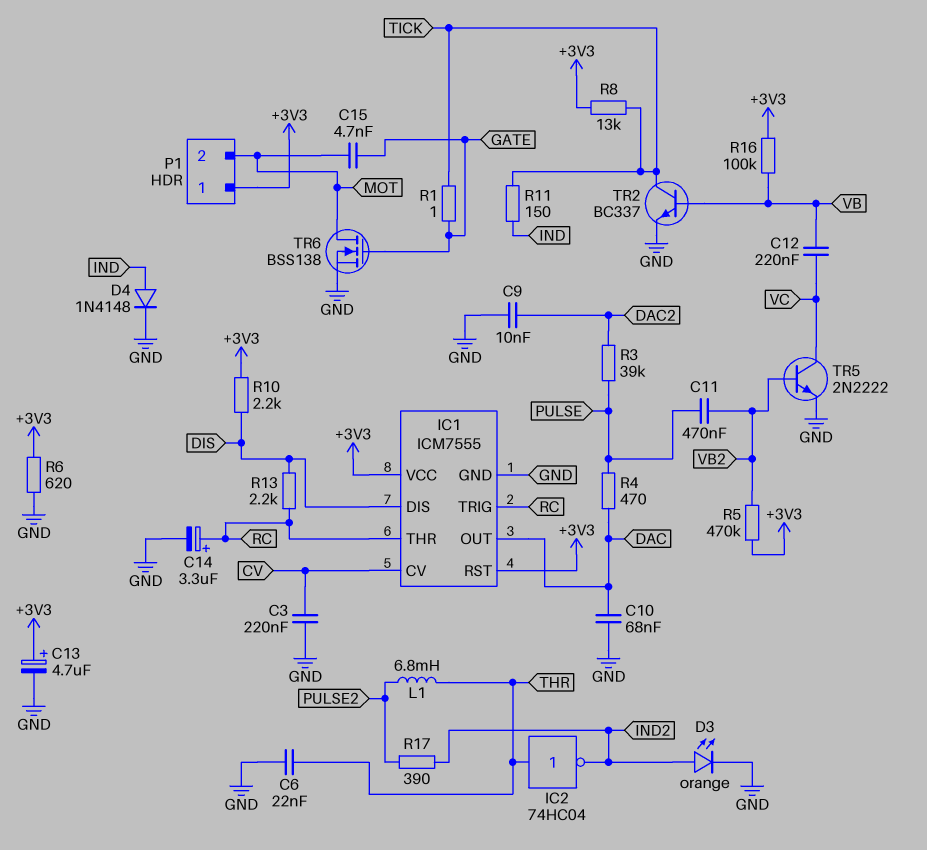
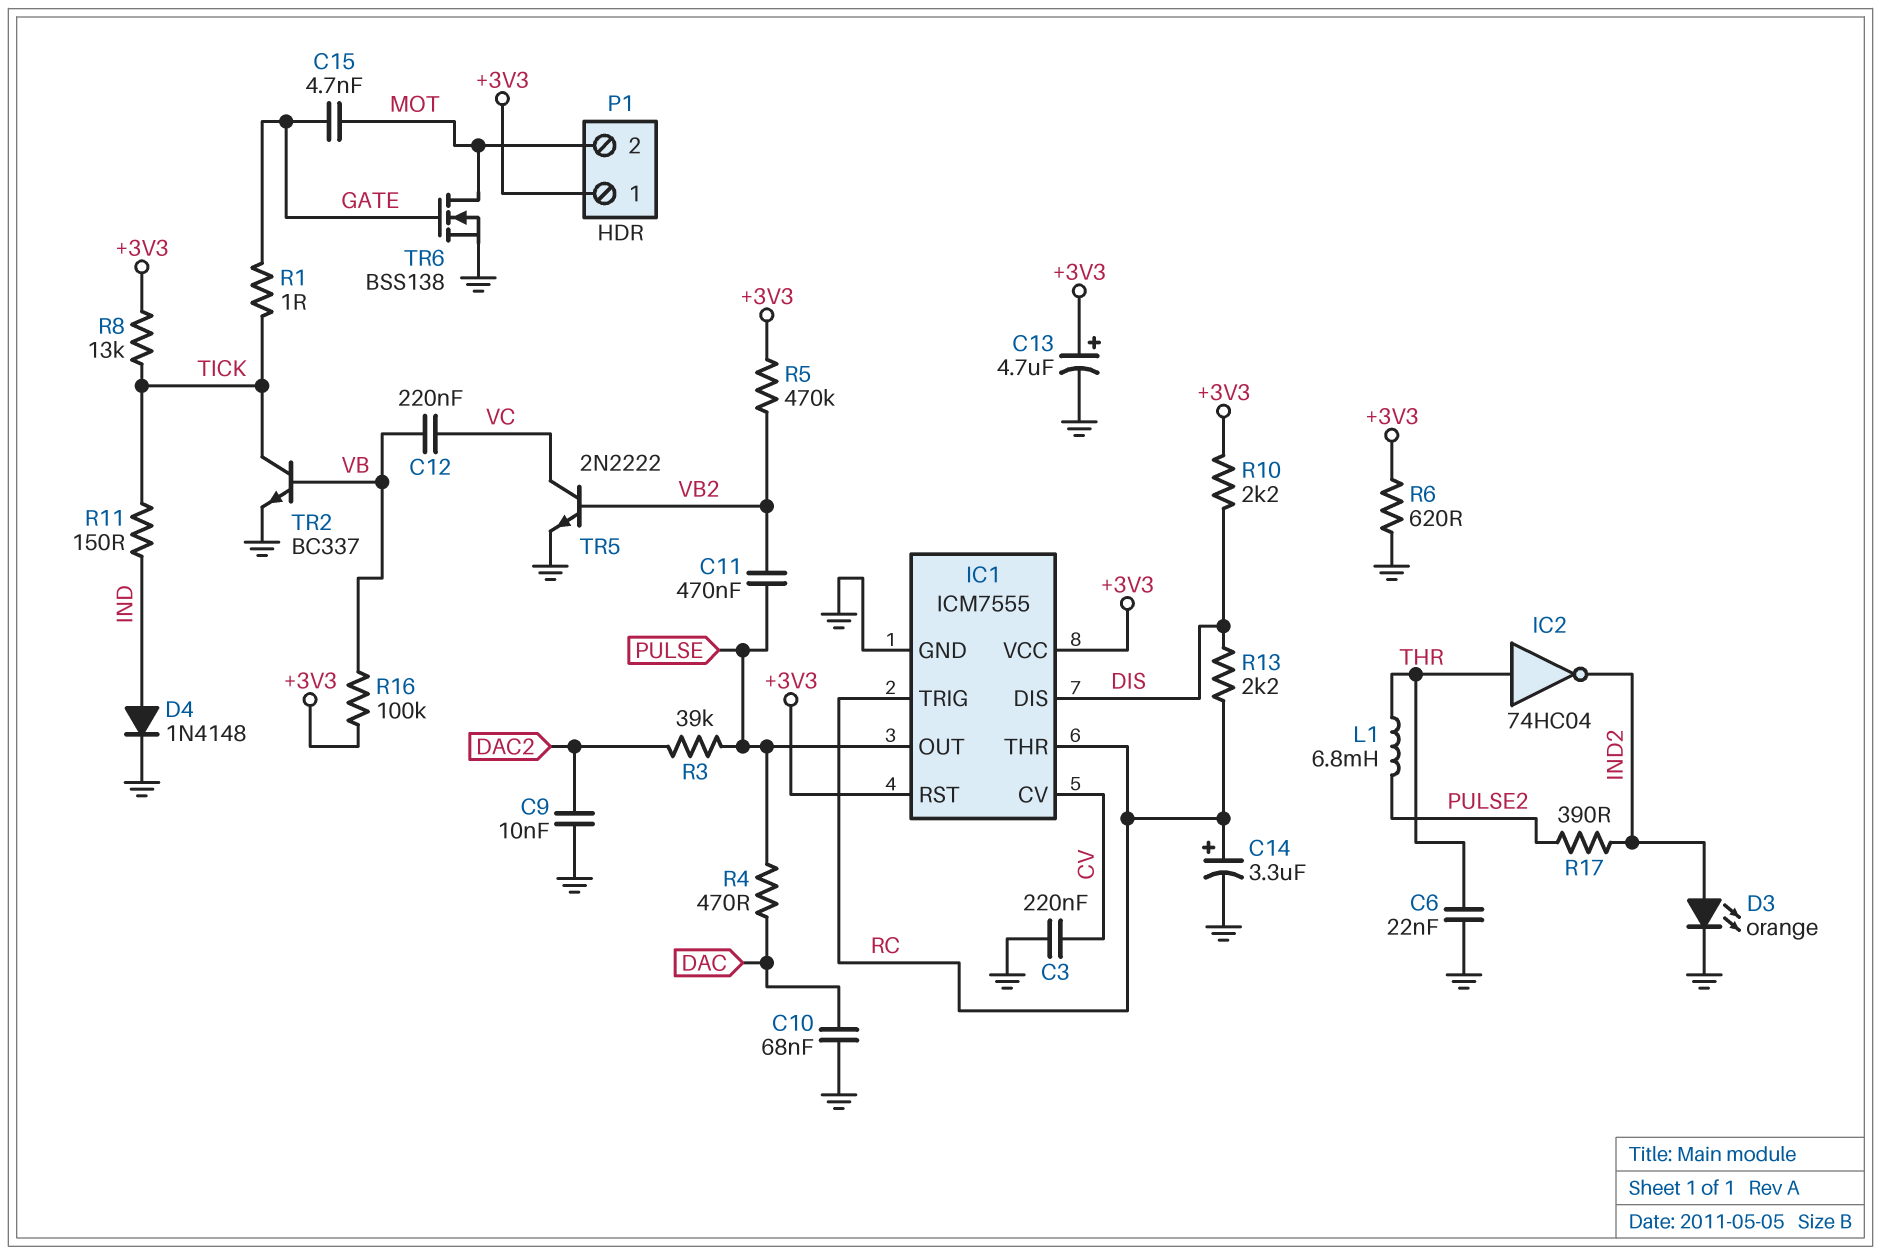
IC1 pin OUT: DAC -> PULSE

